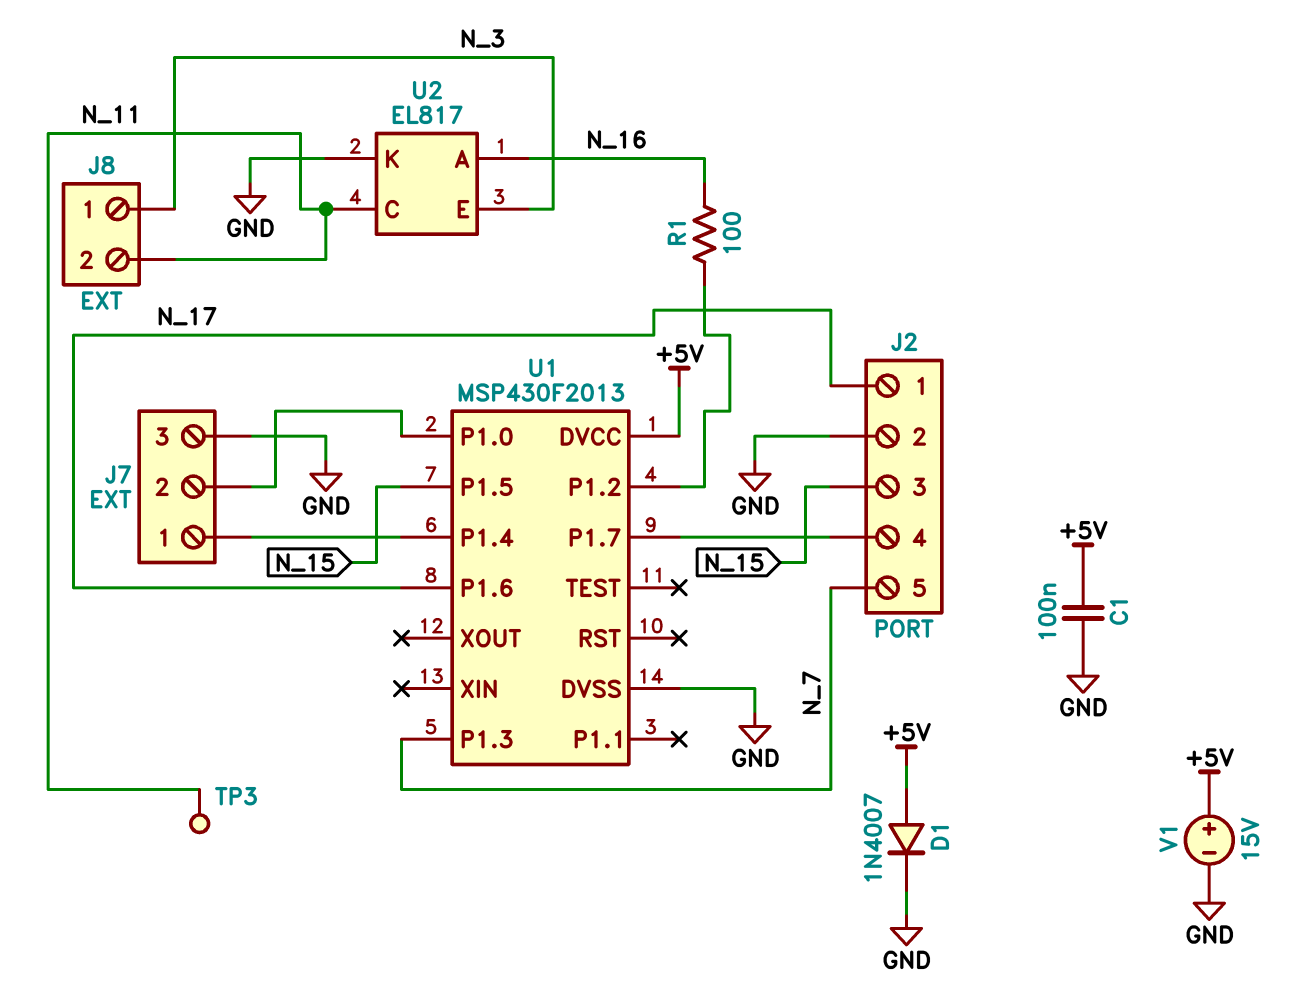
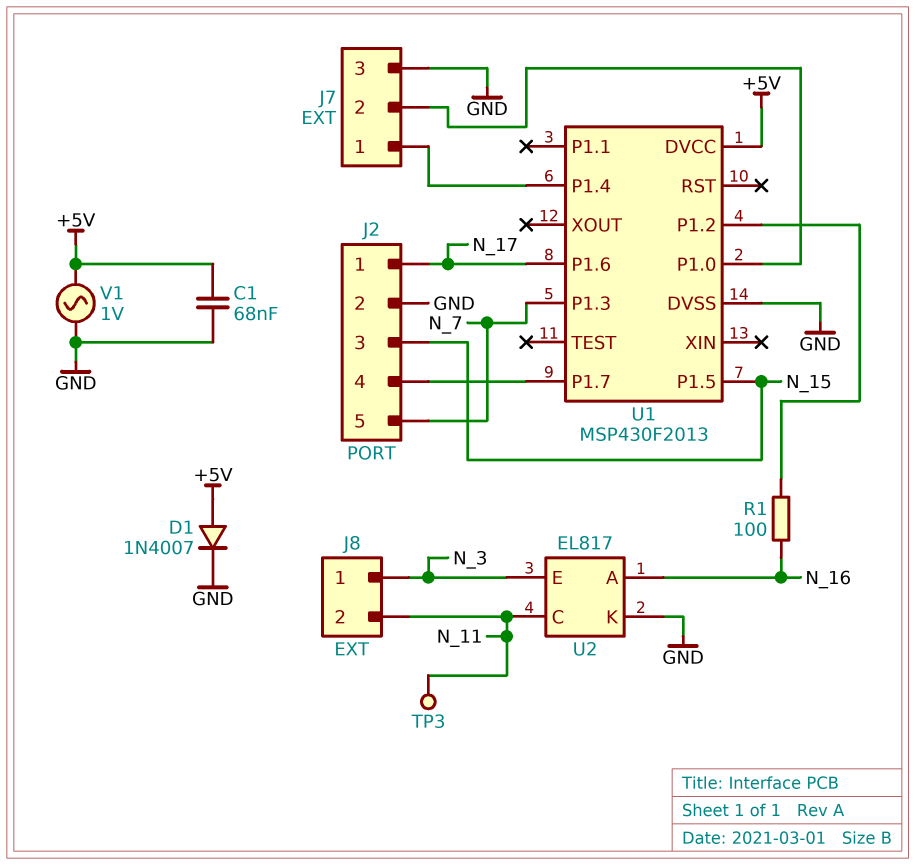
C1: 100nF (+5V, GND) -> 68nF (+5V, GND)
V1: 15V (plus +5V, minus GND) -> AC 1V (+5V, GND)

